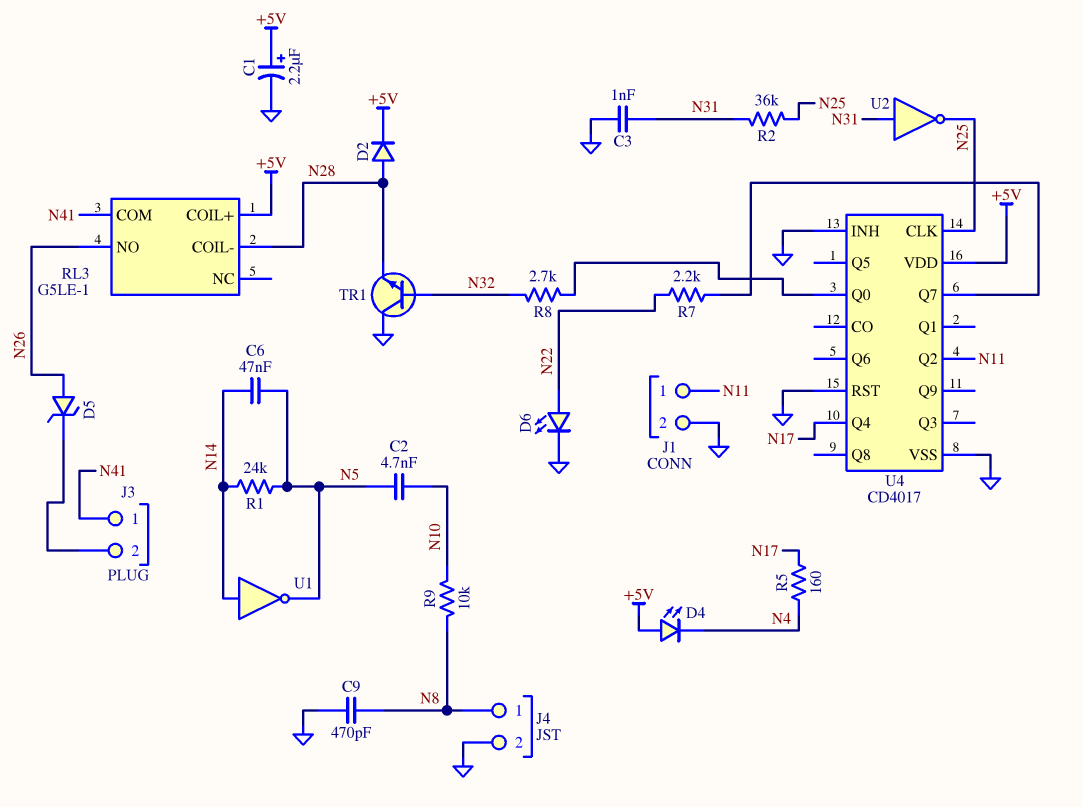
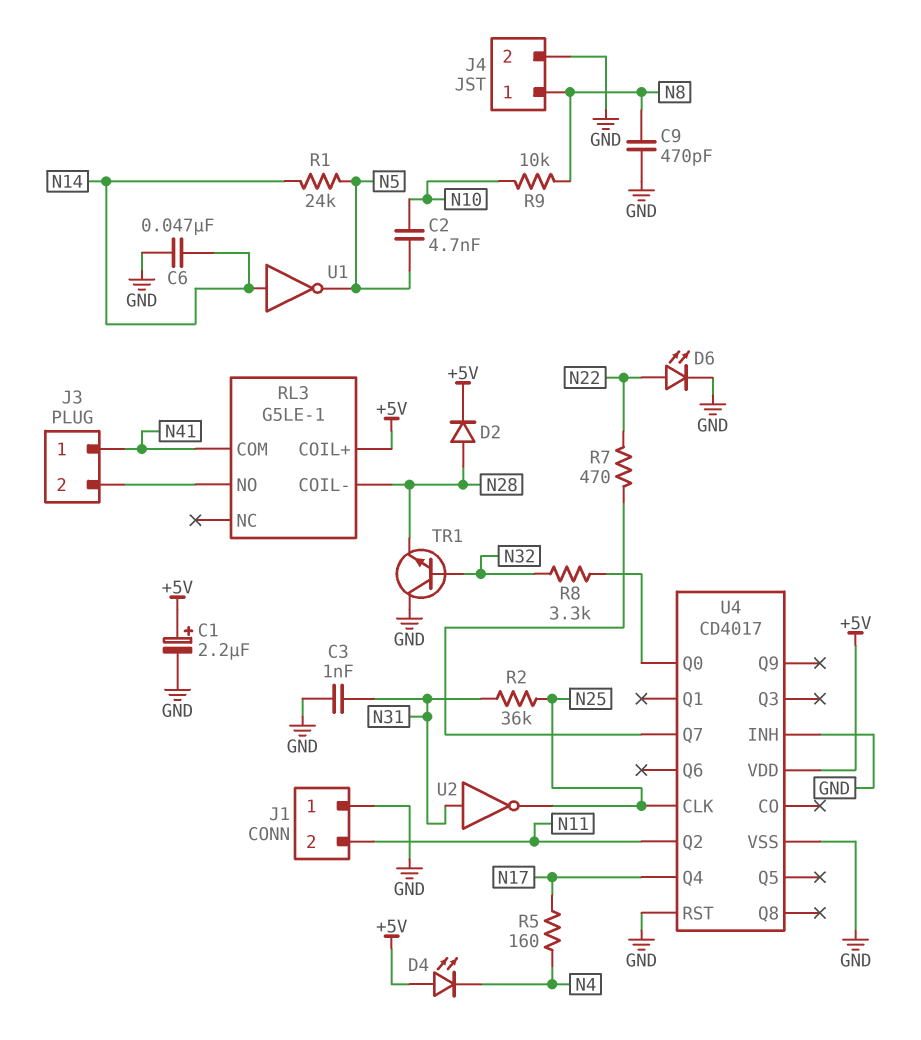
C6: 47nF (N5, N14) -> 47nF (GND, N14)
D5: zener (A N26, K J3/2) -> none
J1 pin 1: N11 -> GND
J1 pin 2: GND -> N11
R7: 2.2k (N22, U4/Q7) -> 470 (N22, U4/Q7)
R8: 2.7k (N32, U4/Q0) -> 3.3k (N32, U4/Q0)
RL3 pin NO: N26 -> J3/2

